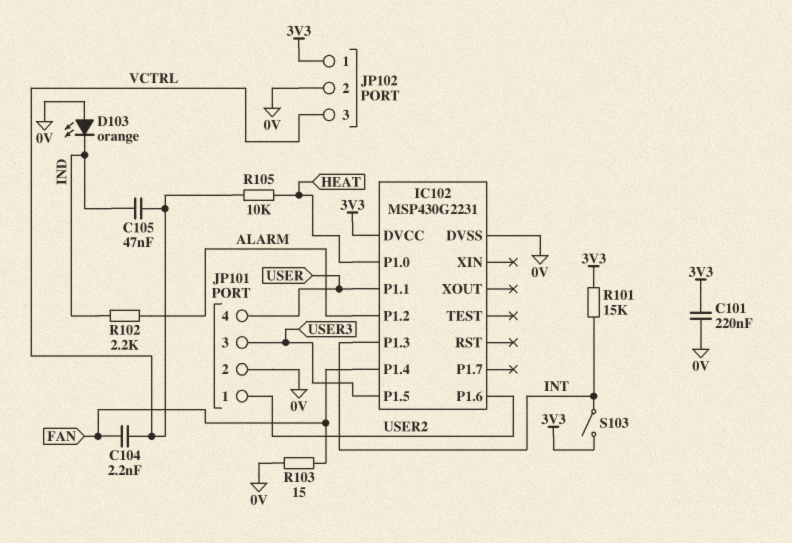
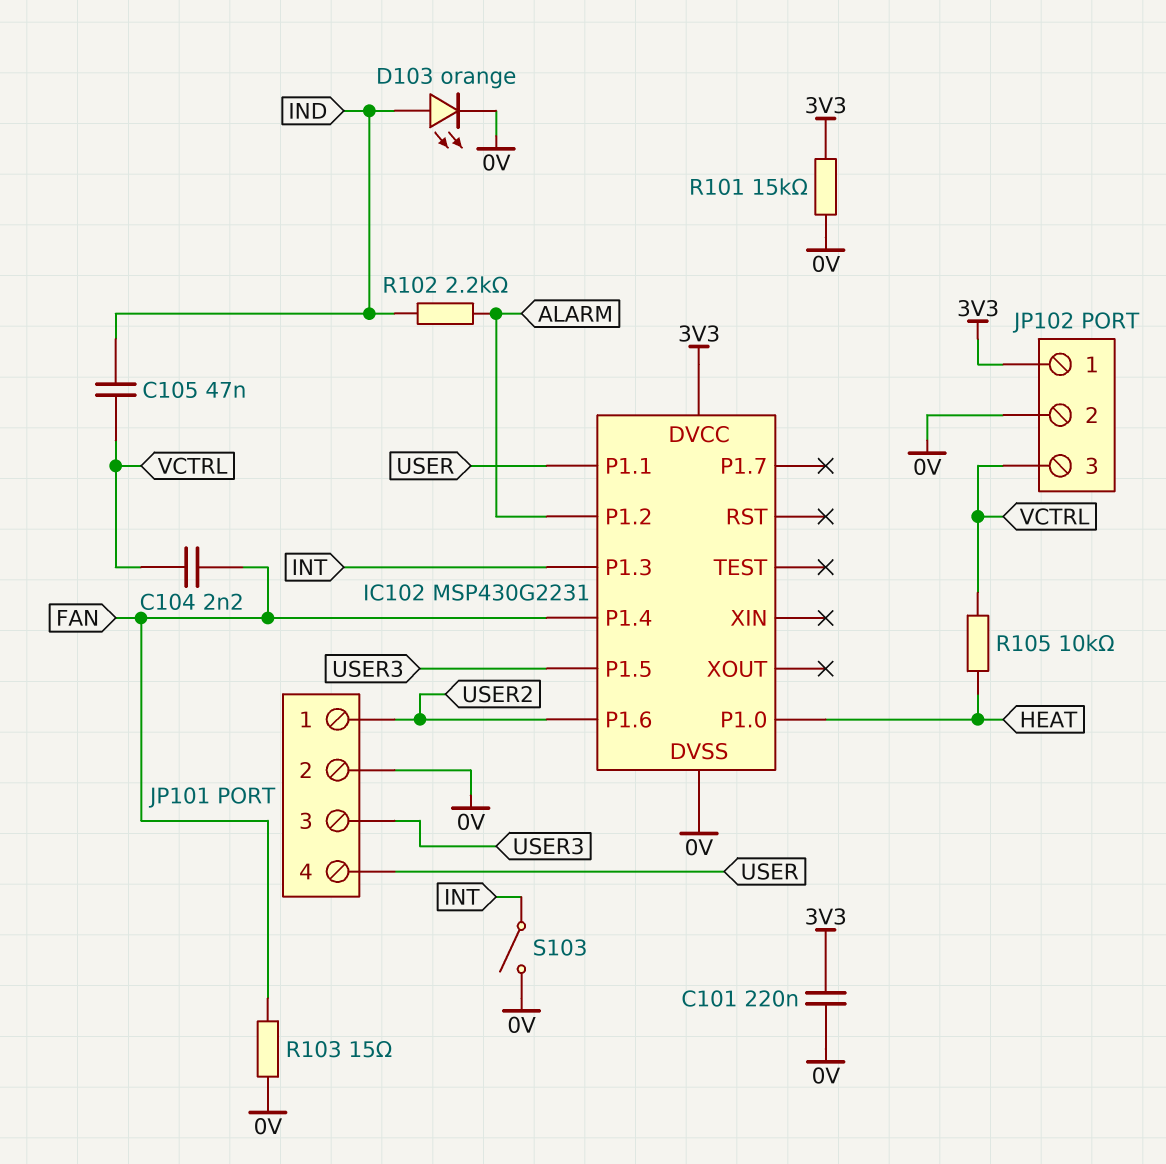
D103: LED orange (A 0V, K IND) -> LED orange (A IND, K 0V)
R101: 15k (3V3, INT) -> 15k (0V, 3V3)
S103: switch (3V3, INT) -> switch (0V, INT)

